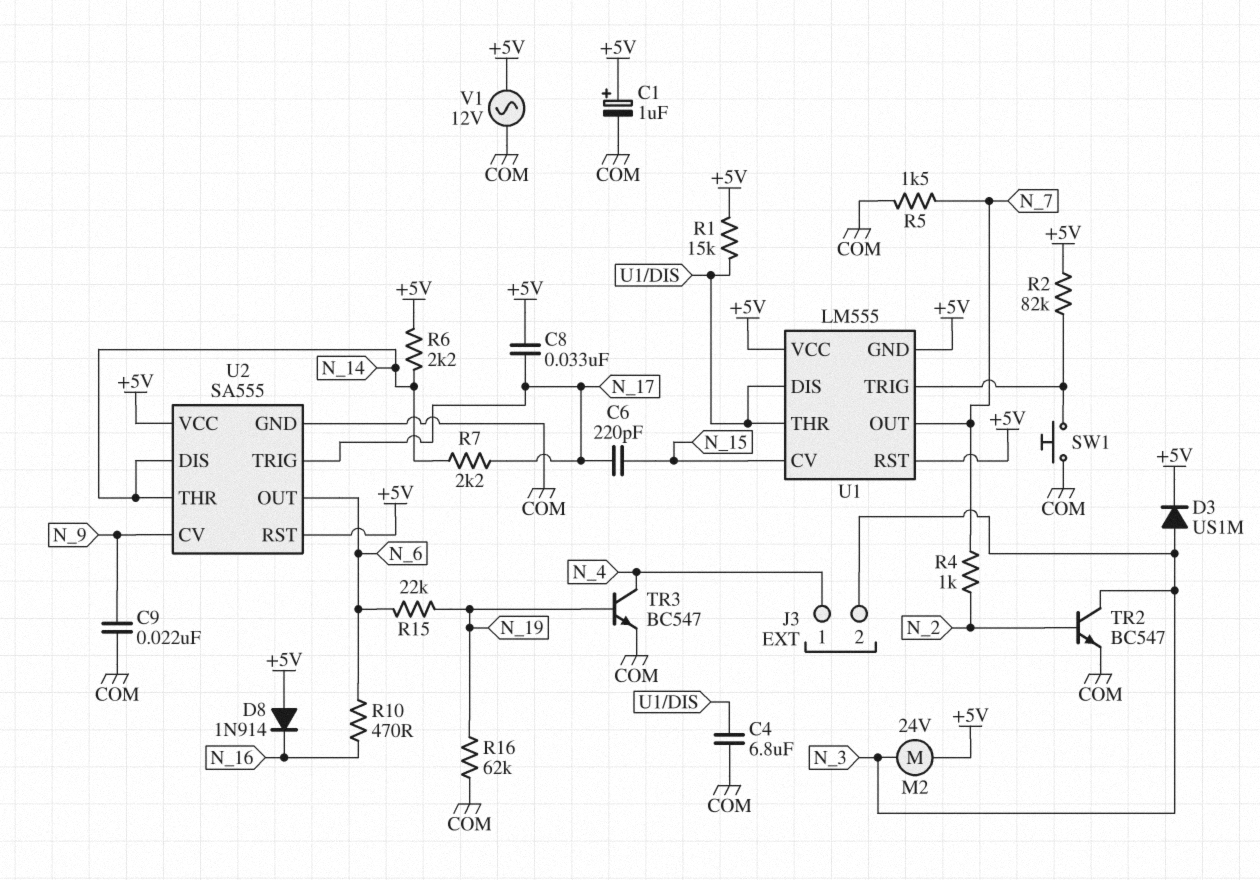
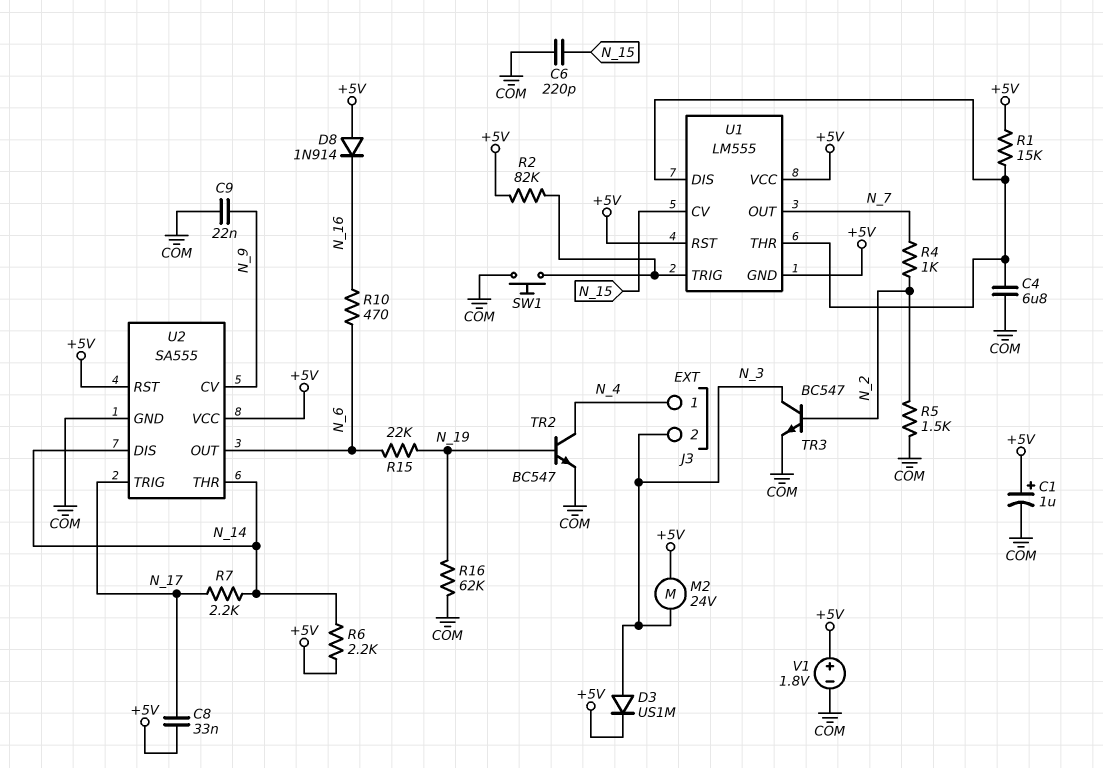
C6: 220pF (N_15, N_17) -> 220pF (COM, N_15)
R5: 1.5k (COM, N_7) -> 1.5k (COM, N_2)
TR2: NPN BC547 (B N_2, C N_3, E COM) -> NPN BC547 (B N_19, C N_4, E COM)
TR3: NPN BC547 (B N_19, C N_4, E COM) -> NPN BC547 (B N_2, C N_3, E COM)
V1: AC 12V (+5V, COM) -> 1.8V (plus +5V, minus COM)

